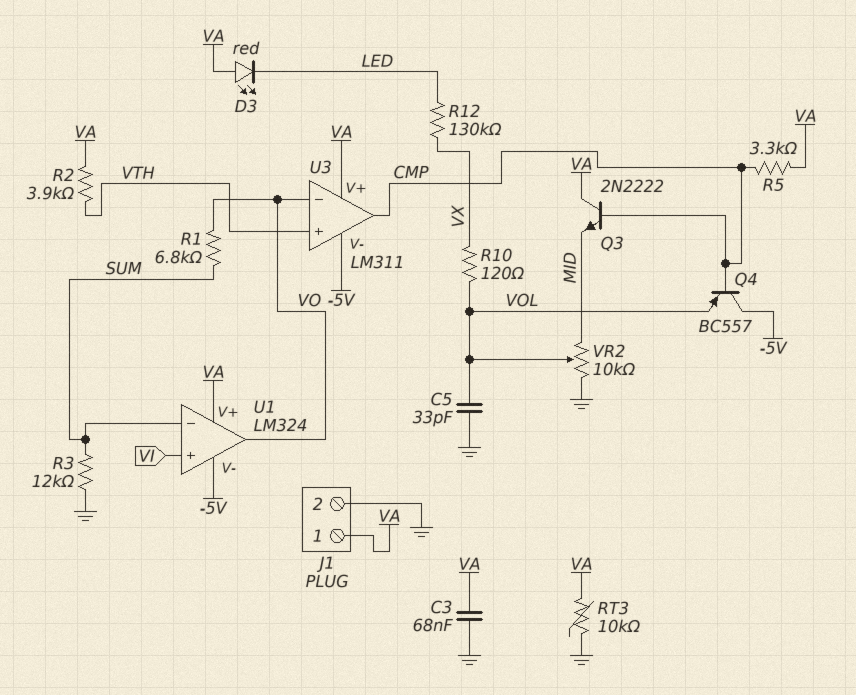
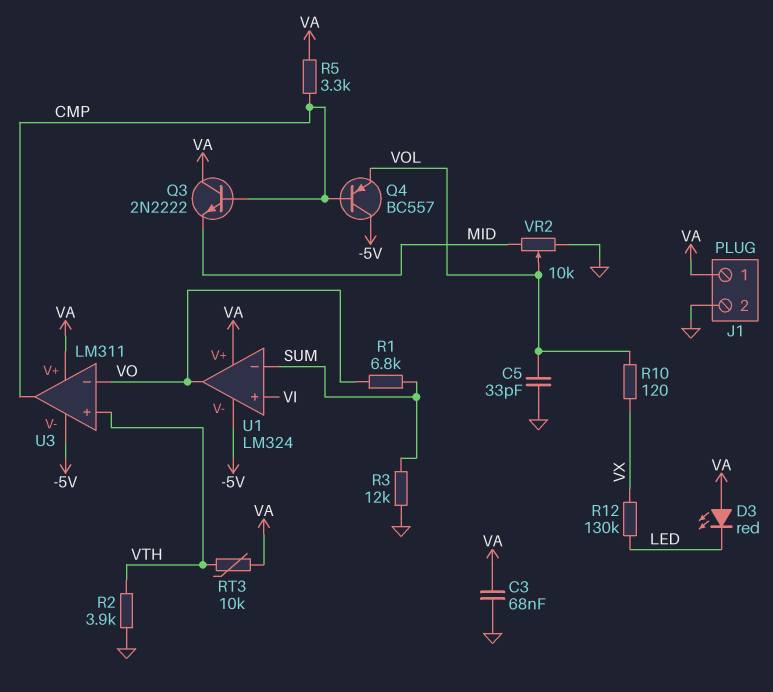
R2: 3.9k (VA, VTH) -> 3.9k (GND, VTH)
RT3: 10k (GND, VA) -> 10k (VA, VTH)

